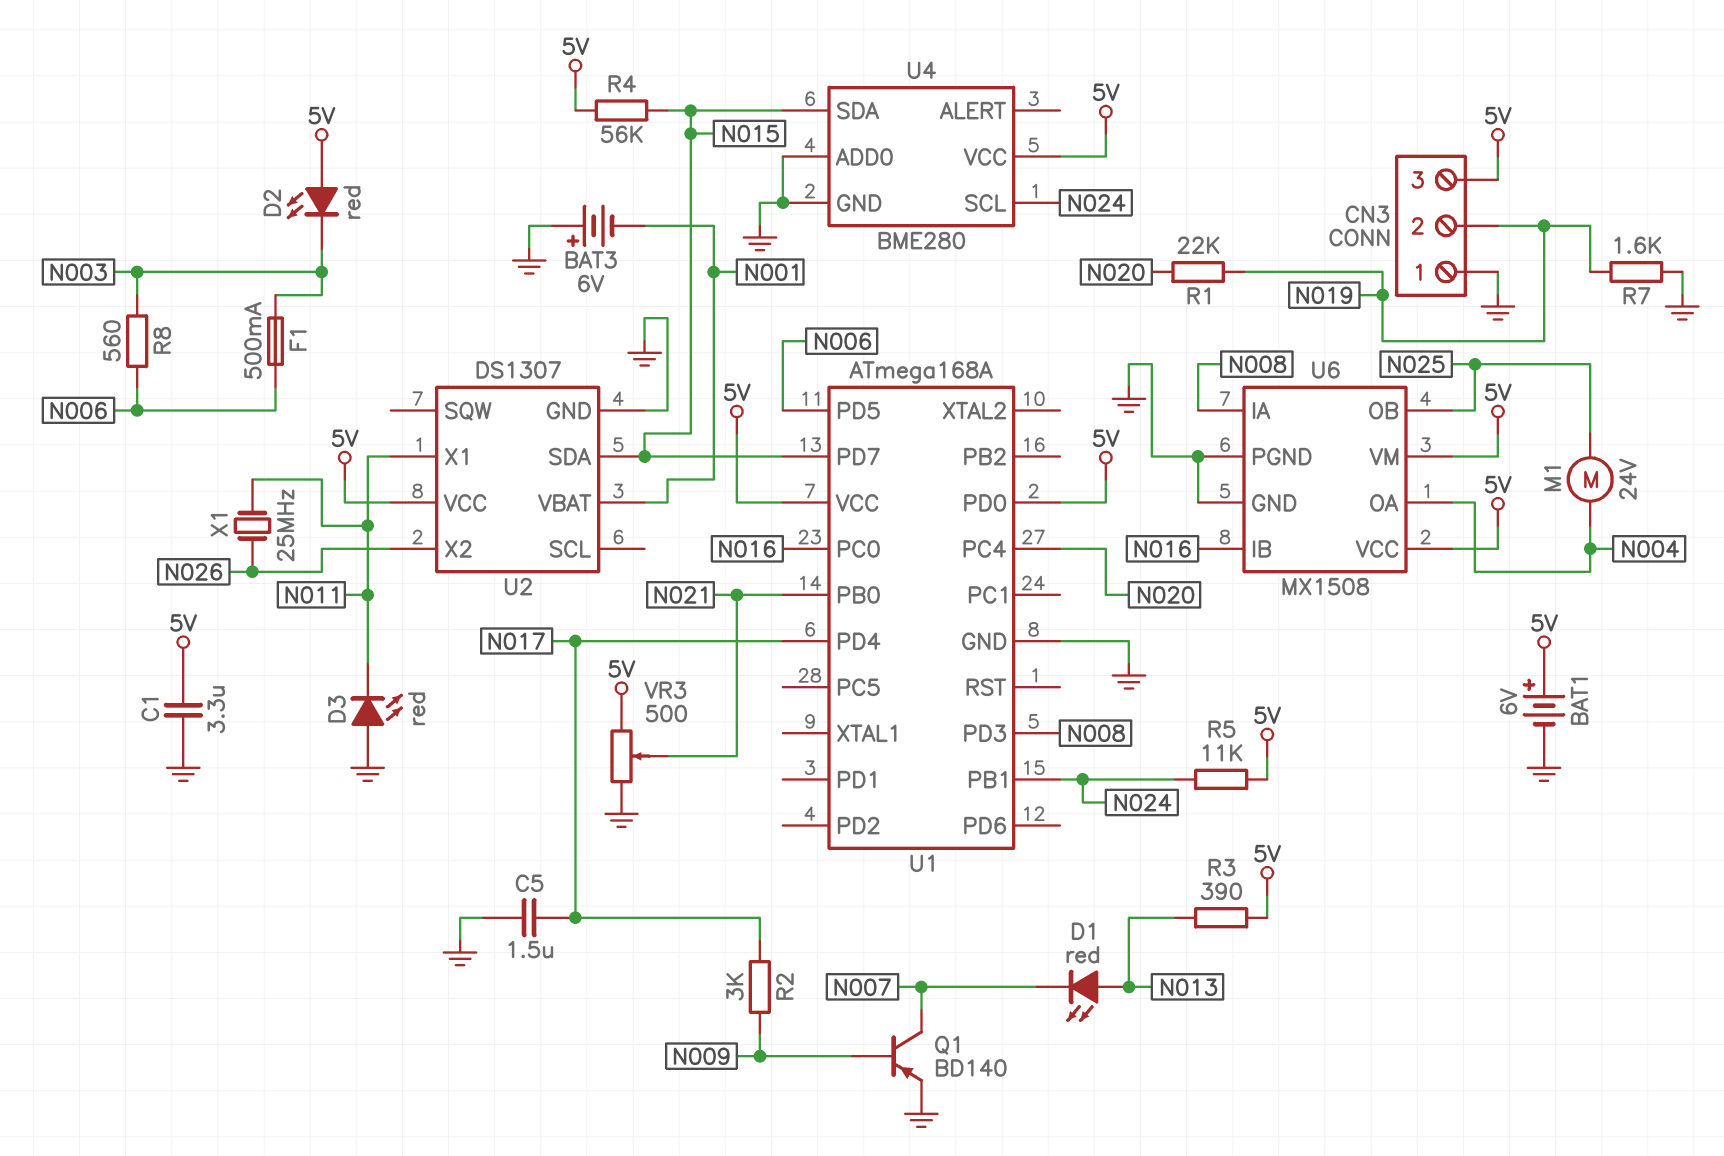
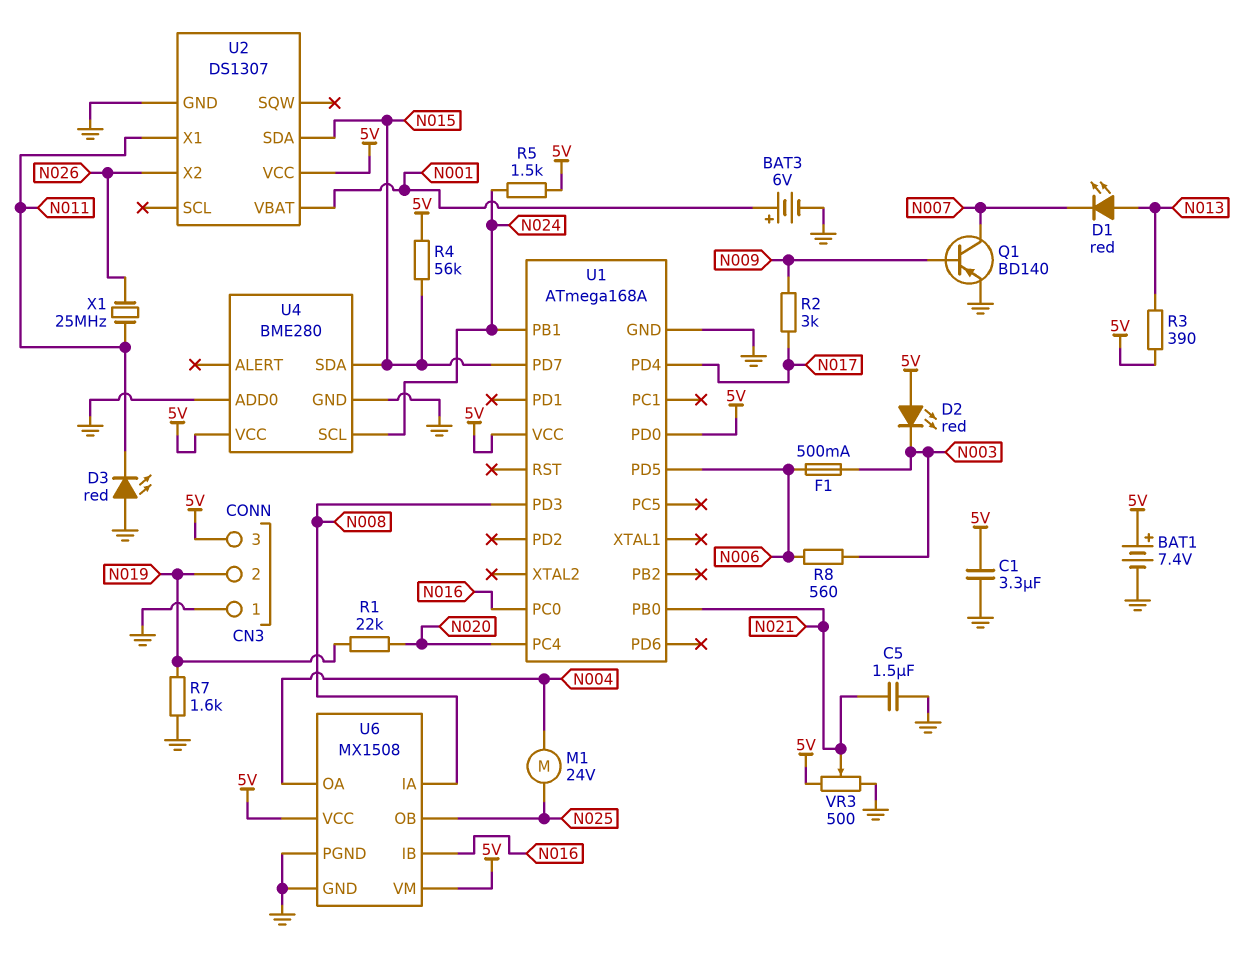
BAT1: 6V (plus 5V, minus GND) -> 7.4V (plus 5V, minus GND)
BAT3: 6V (plus GND, minus N001) -> 6V (plus N001, minus GND)
C5: 1.5uF (GND, N017) -> 1.5uF (GND, N021)
R5: 11k (5V, N024) -> 1.5k (5V, N024)

